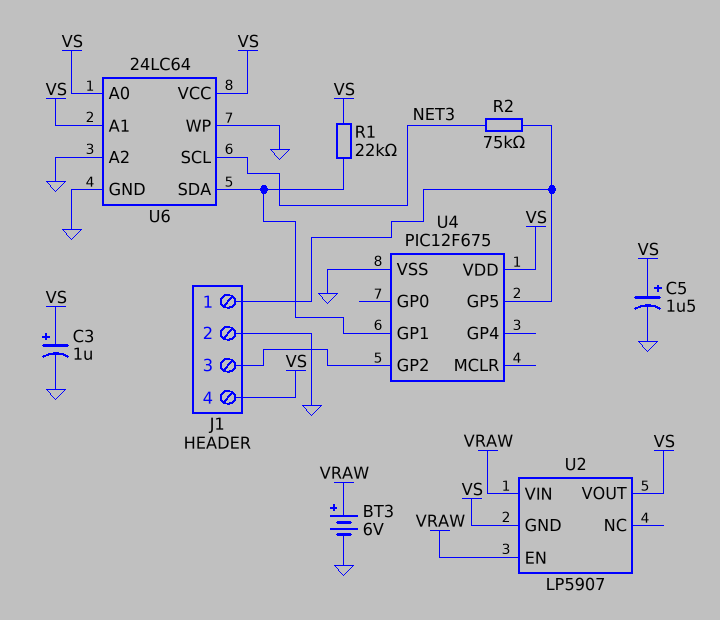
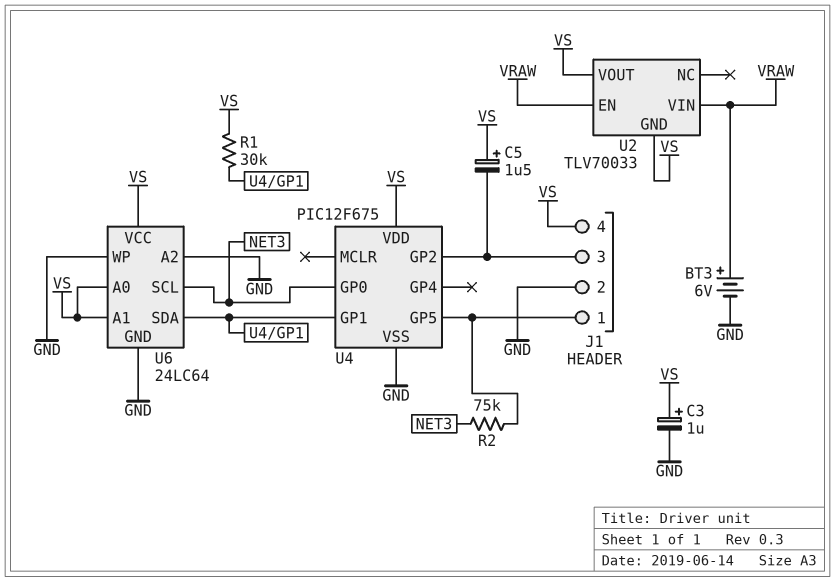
C5: 1.5uF (plus VS, minus GND) -> 1.5uF (plus VS, minus J1/3)
R1: 22k (U4/GP1, VS) -> 30k (U4/GP1, VS)
U2: LP5907 -> TLV70033
U4 pin GP0: none -> NET3

